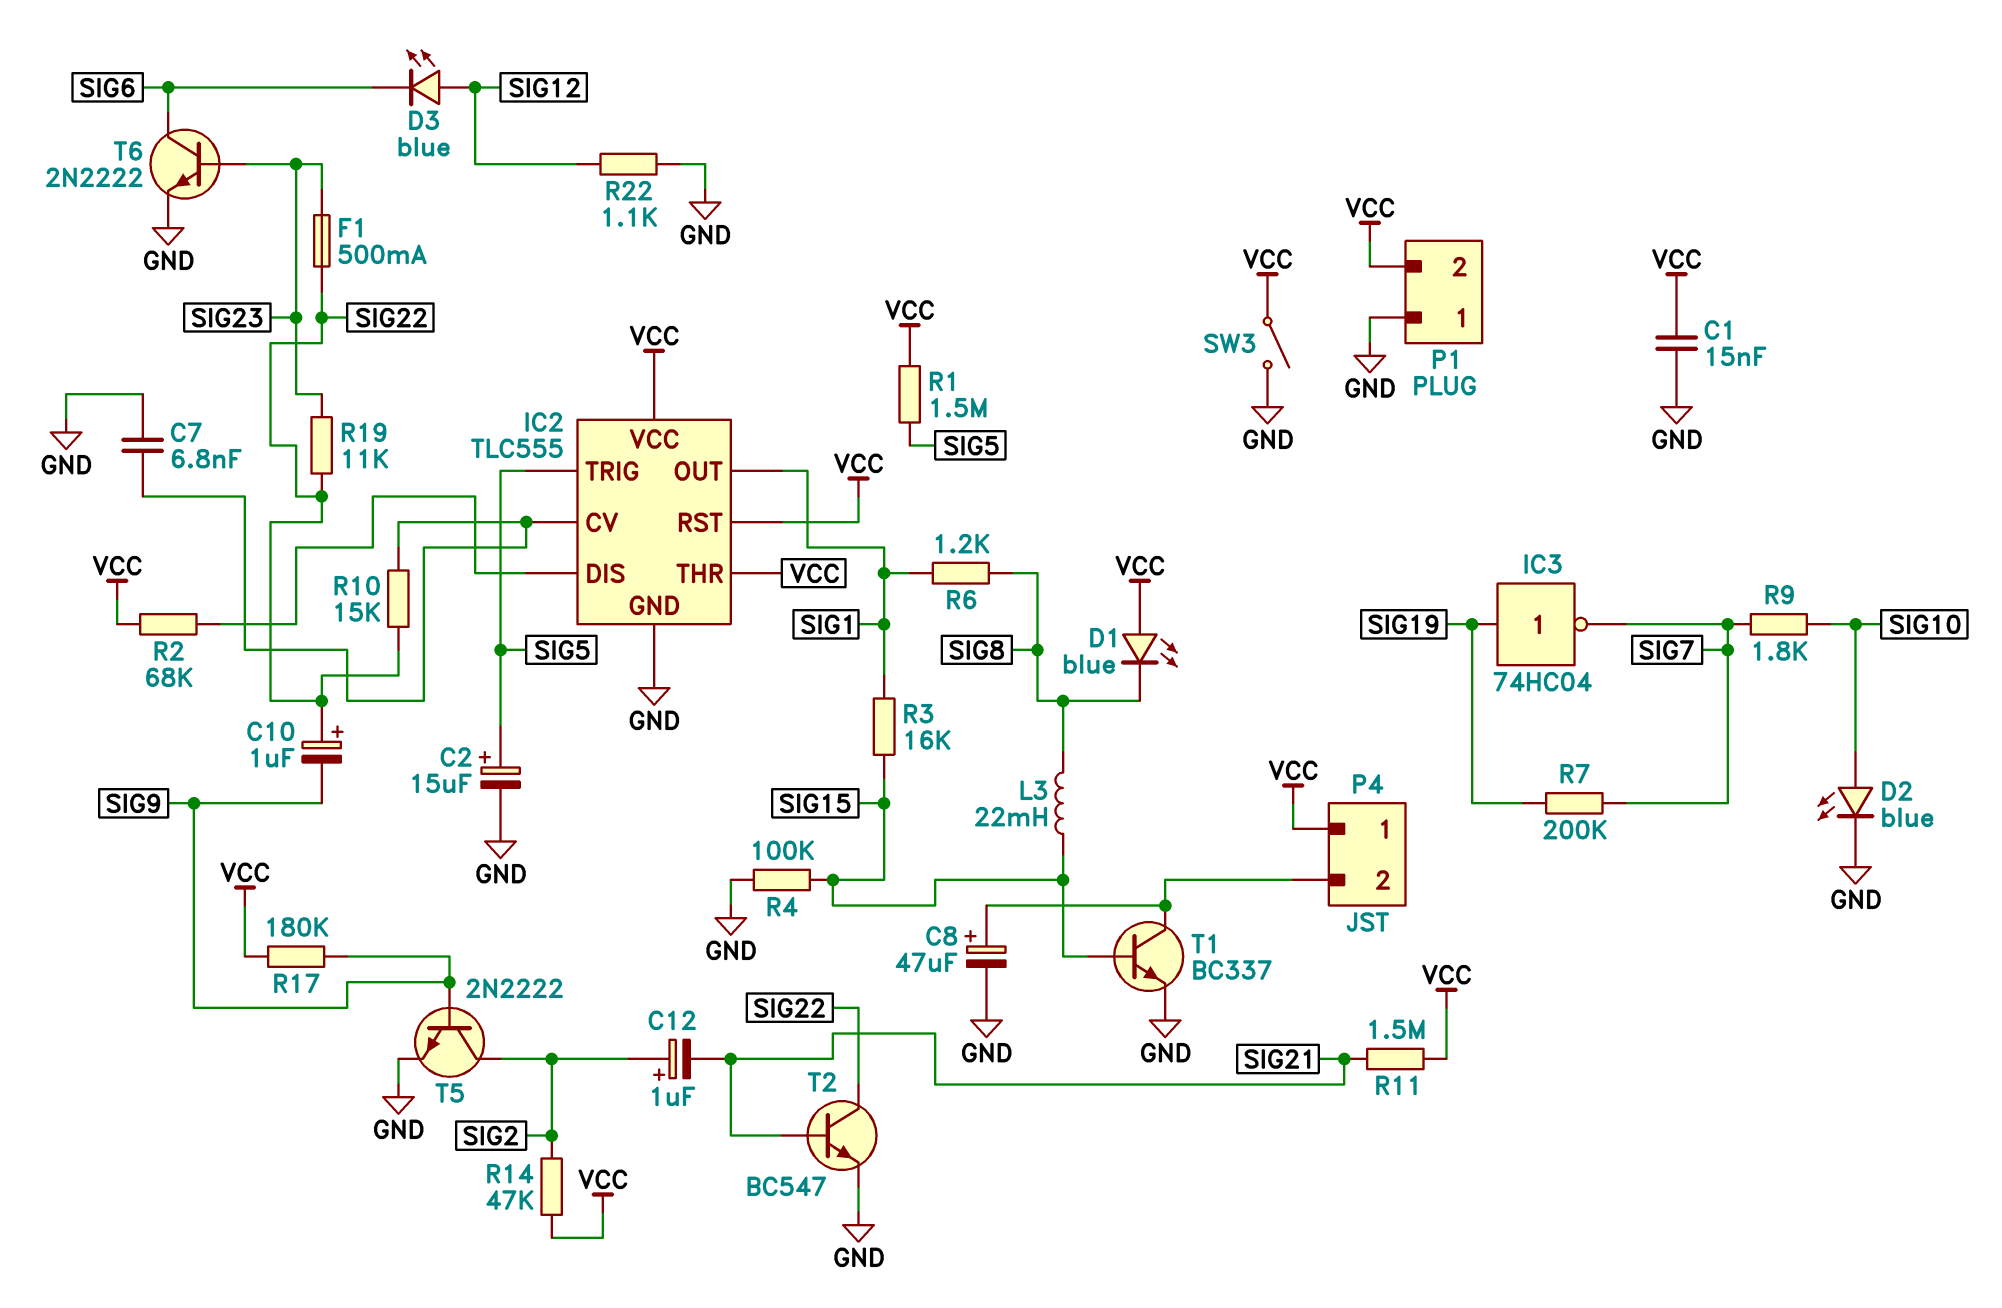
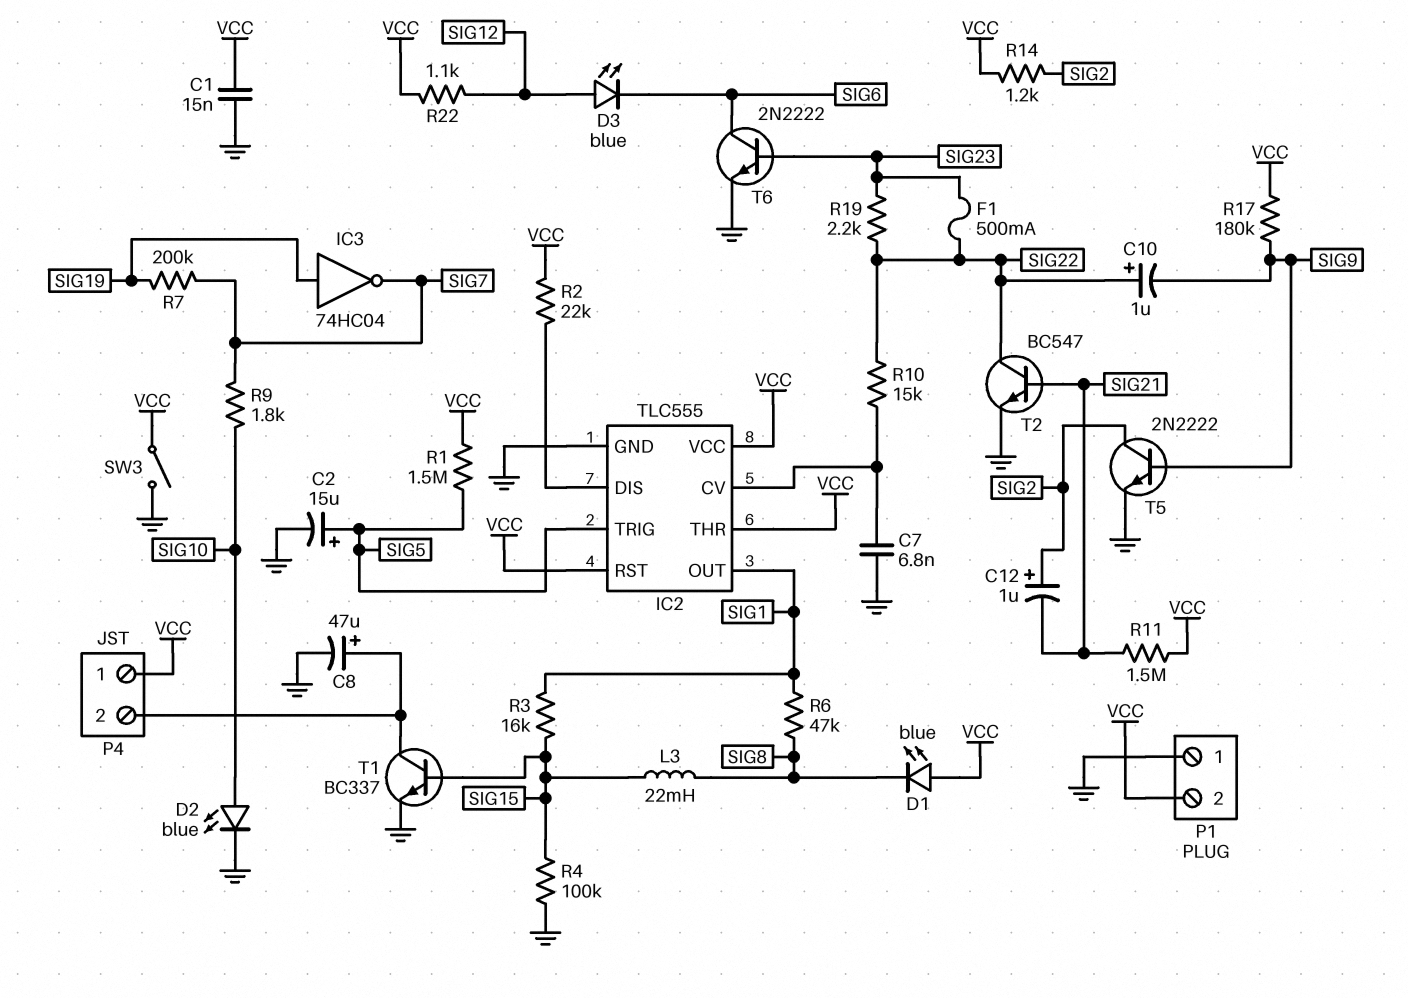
R2: 68k (IC2/DIS, VCC) -> 22k (IC2/DIS, VCC)
R6: 1.2k (SIG1, SIG8) -> 47k (SIG1, SIG8)
R14: 47k (SIG2, VCC) -> 1.2k (SIG2, VCC)
R19: 11k (SIG22, SIG23) -> 2.2k (SIG22, SIG23)
R22: 1.1k (GND, SIG12) -> 1.1k (SIG12, VCC)

